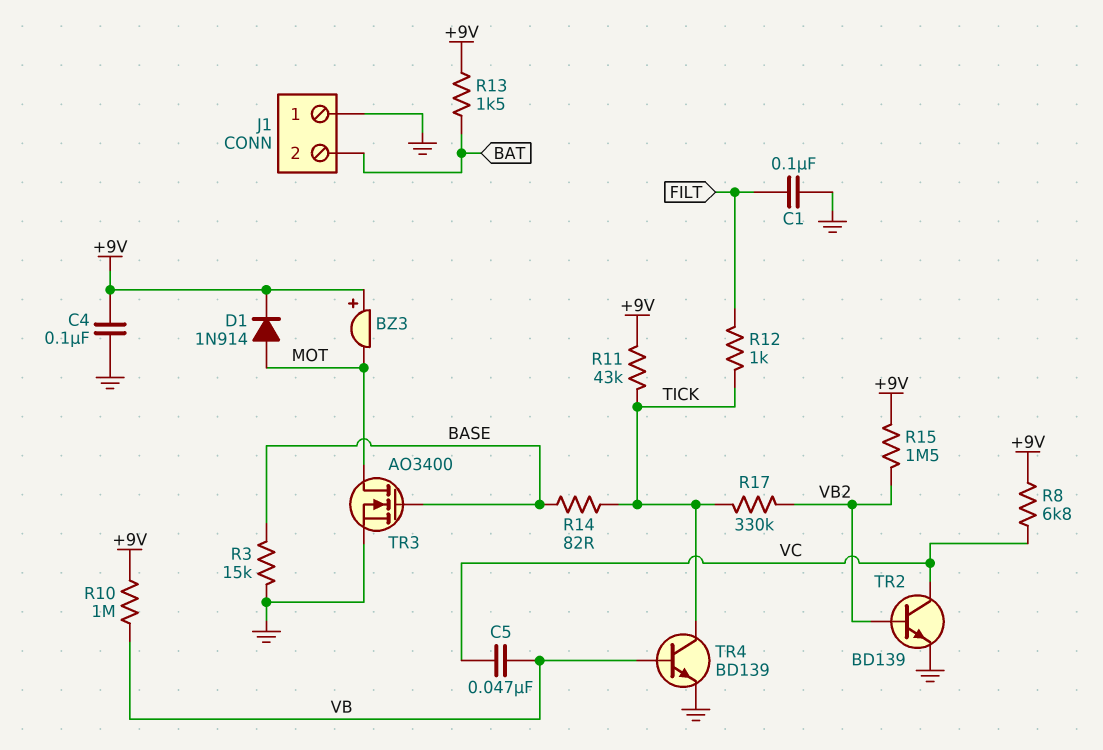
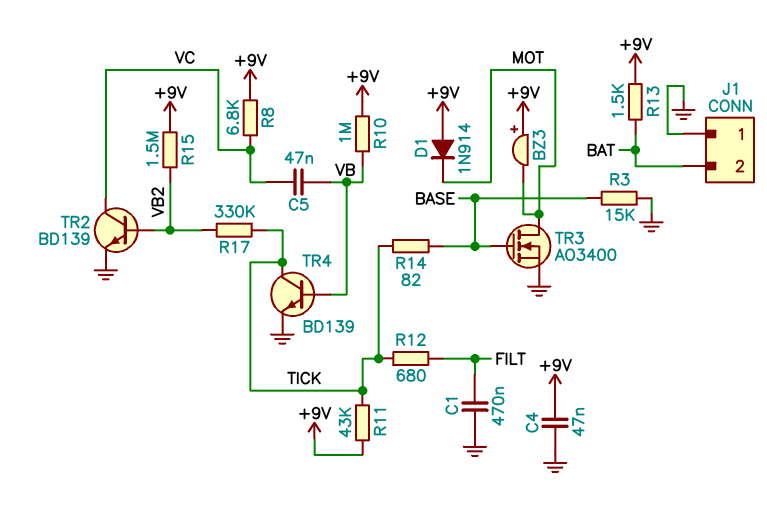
C1: 100nF (FILT, GND) -> 470nF (FILT, GND)
C4: 100nF (+9V, GND) -> 47nF (+9V, GND)
D1: diode 1N914 (A MOT, K +9V) -> diode 1N914 (A +9V, K MOT)
R12: 1k (FILT, TICK) -> 680 (FILT, TICK)

